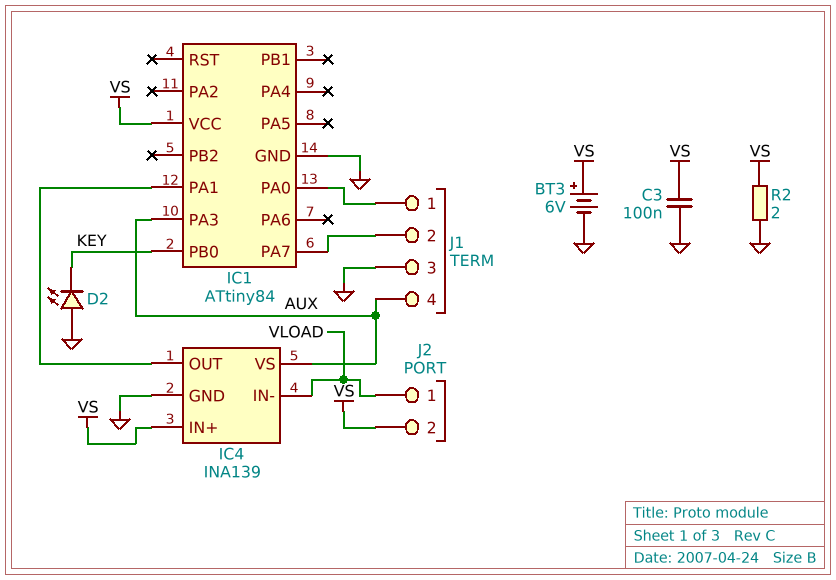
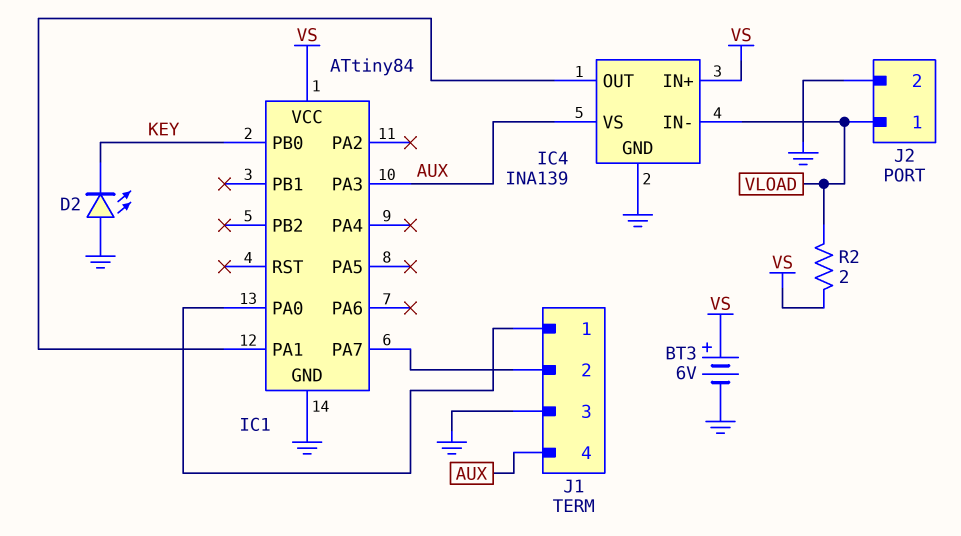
C3: 100nF (GND, VS) -> none
J2 pin 2: VS -> GND
R2: 2 (GND, VS) -> 2 (VLOAD, VS)

